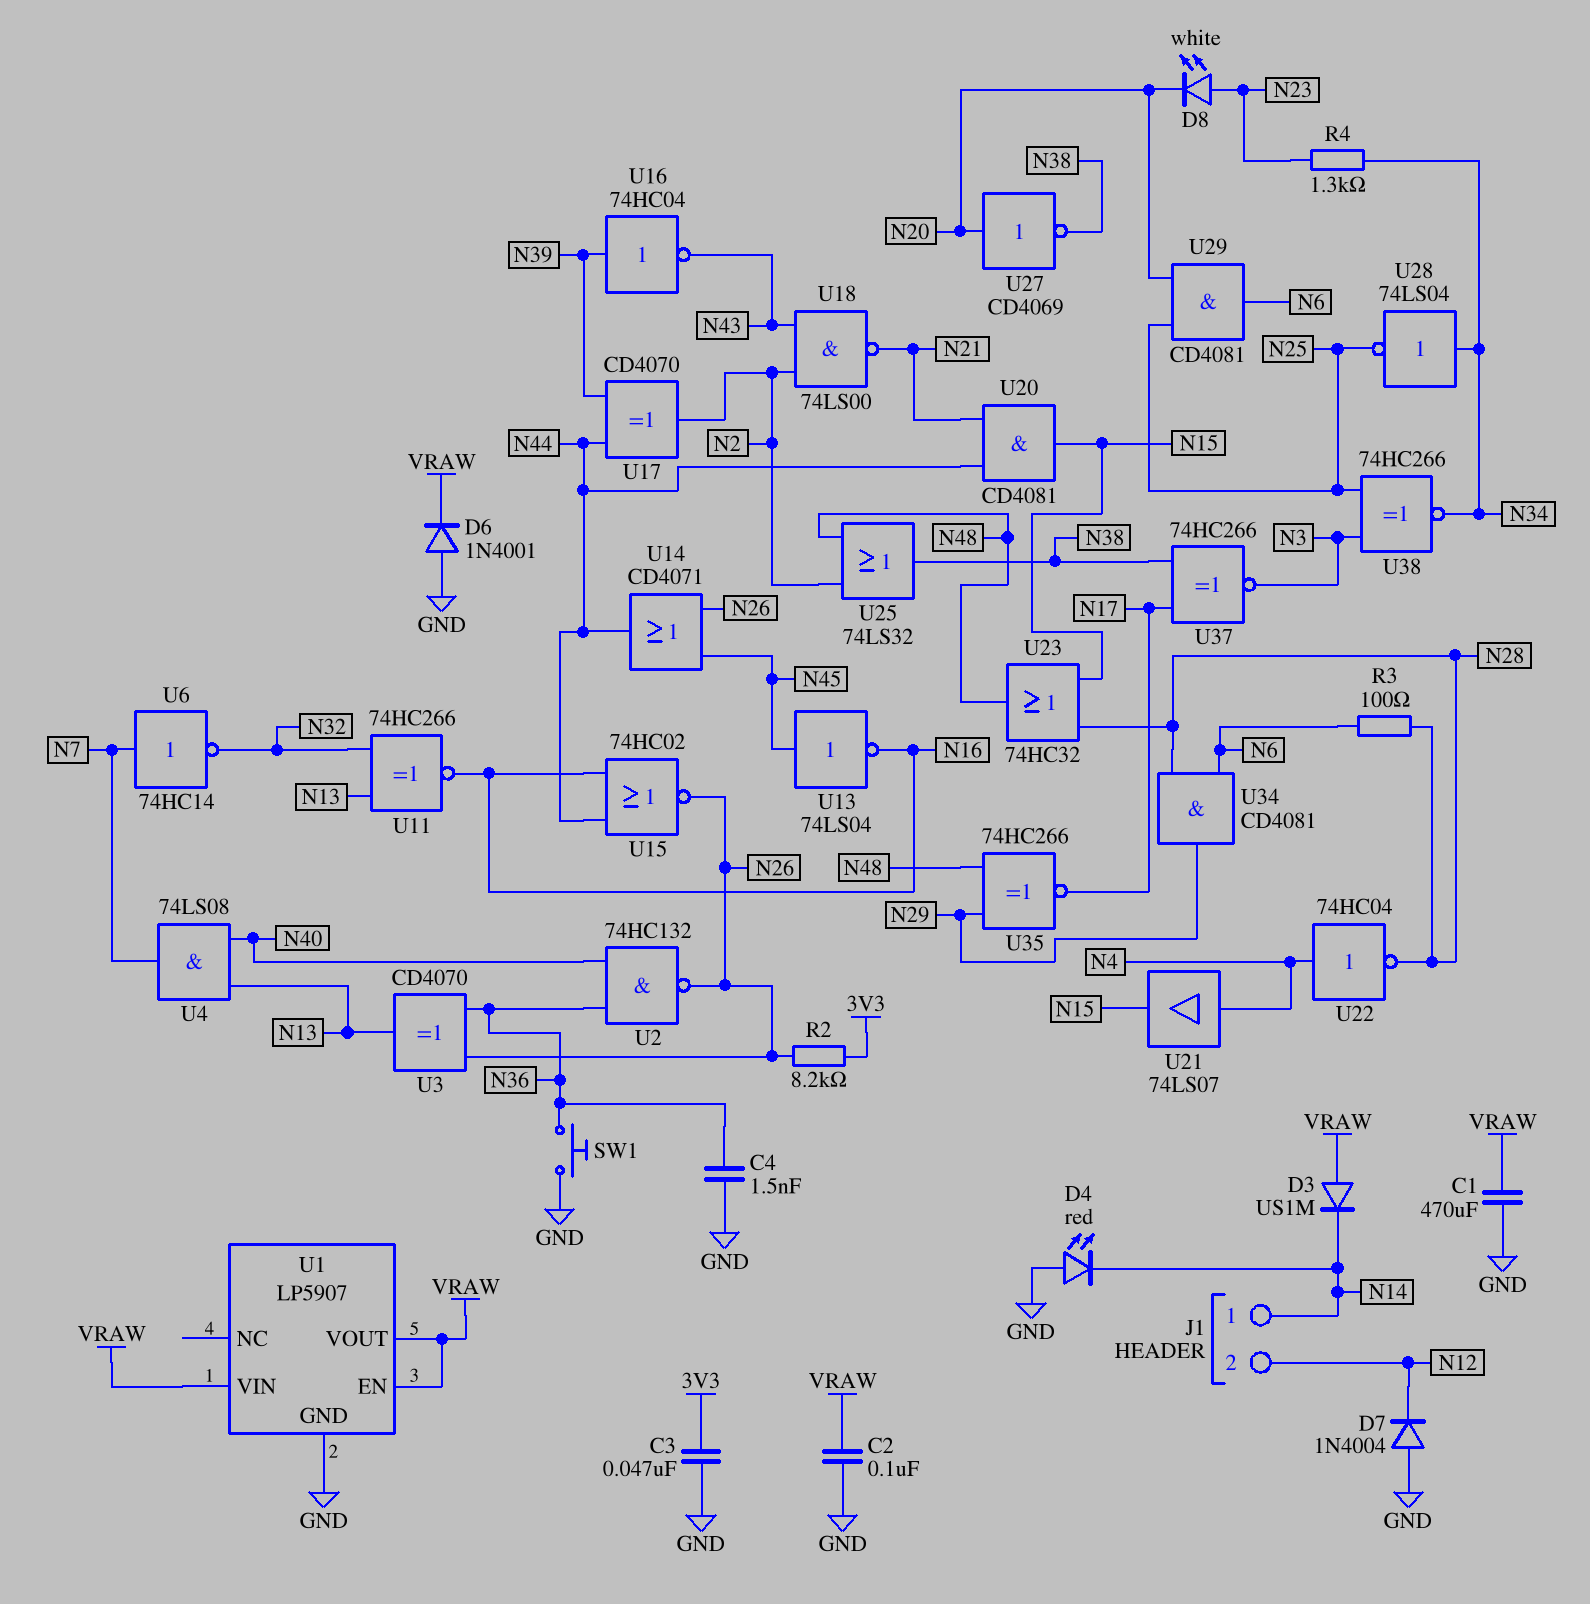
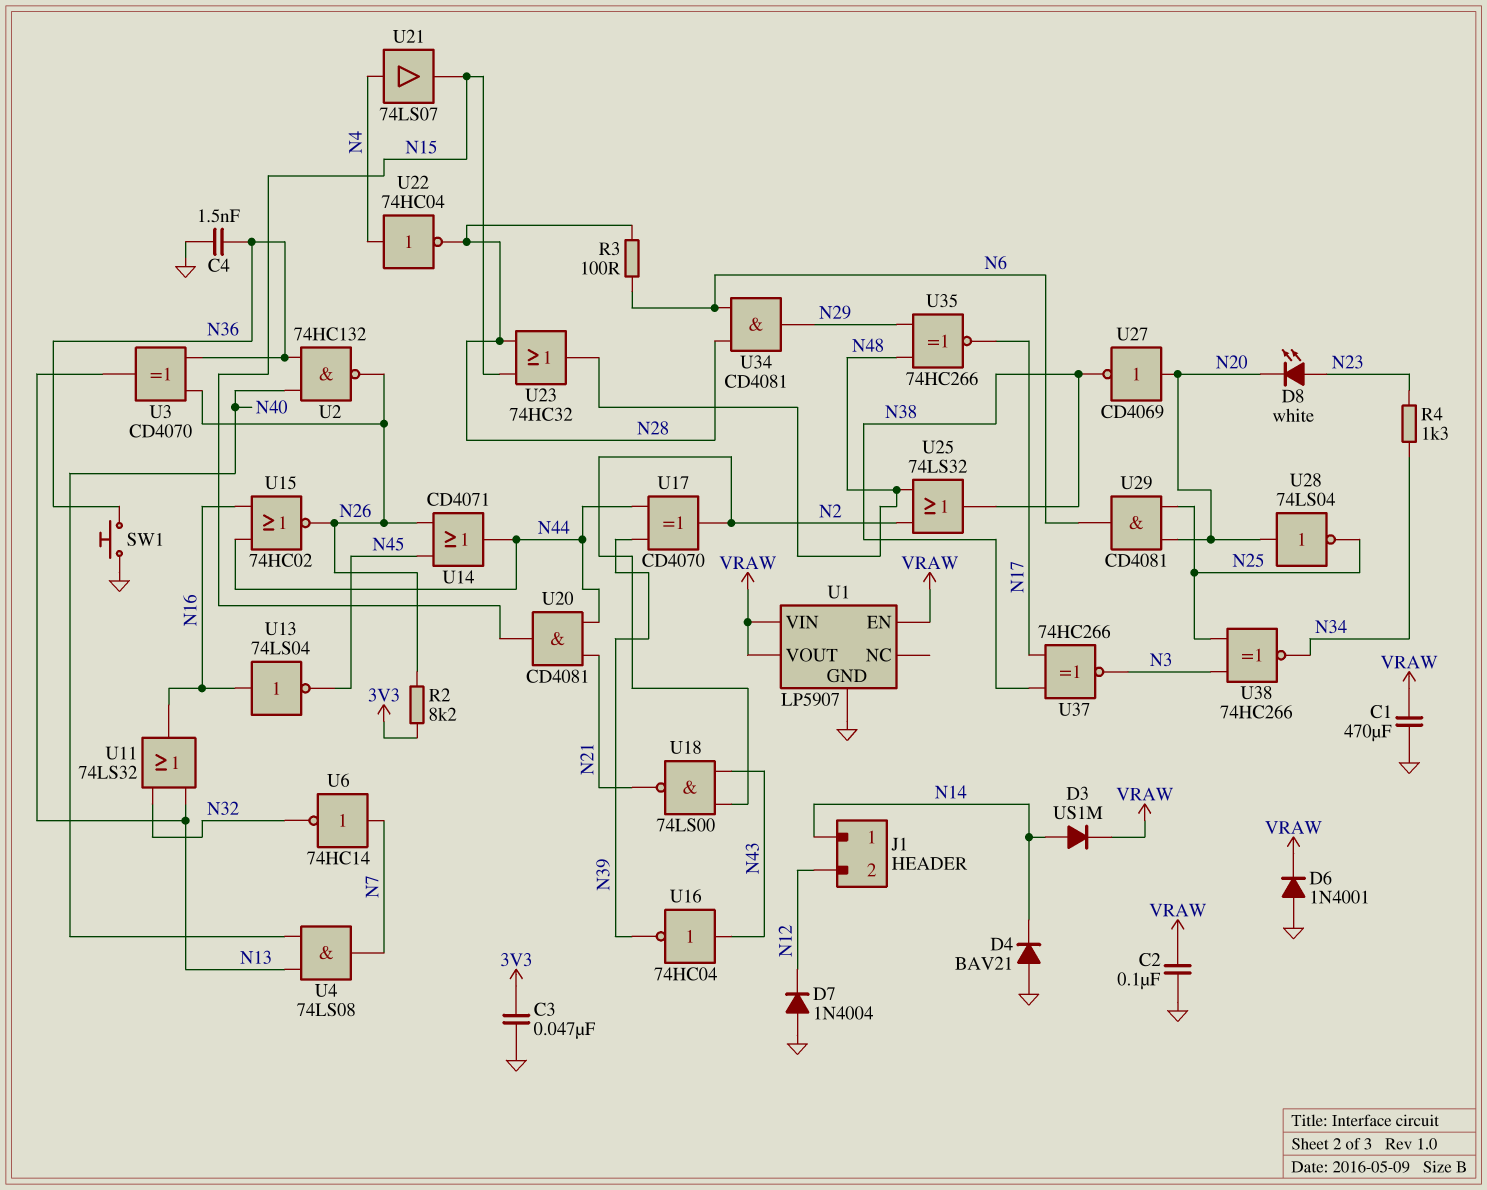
D3: diode US1M (A VRAW, K N14) -> diode US1M (A N14, K VRAW)
D4: LED red (A GND, K N14) -> diode BAV21 (A GND, K N14)
U11: XNOR 74HC266 (in N13, in N32, out N16) -> OR 74LS32 (in N13, in N32, out N16)
U13: NOT 74LS04 (in N45, out N16) -> NOT 74LS04 (in N16, out N45)
U16: NOT 74HC04 (in N39, out N43) -> NOT 74HC04 (in N43, out N39)
U28: NOT 74LS04 (in N34, out N25) -> NOT 74LS04 (in N20, out N25)

